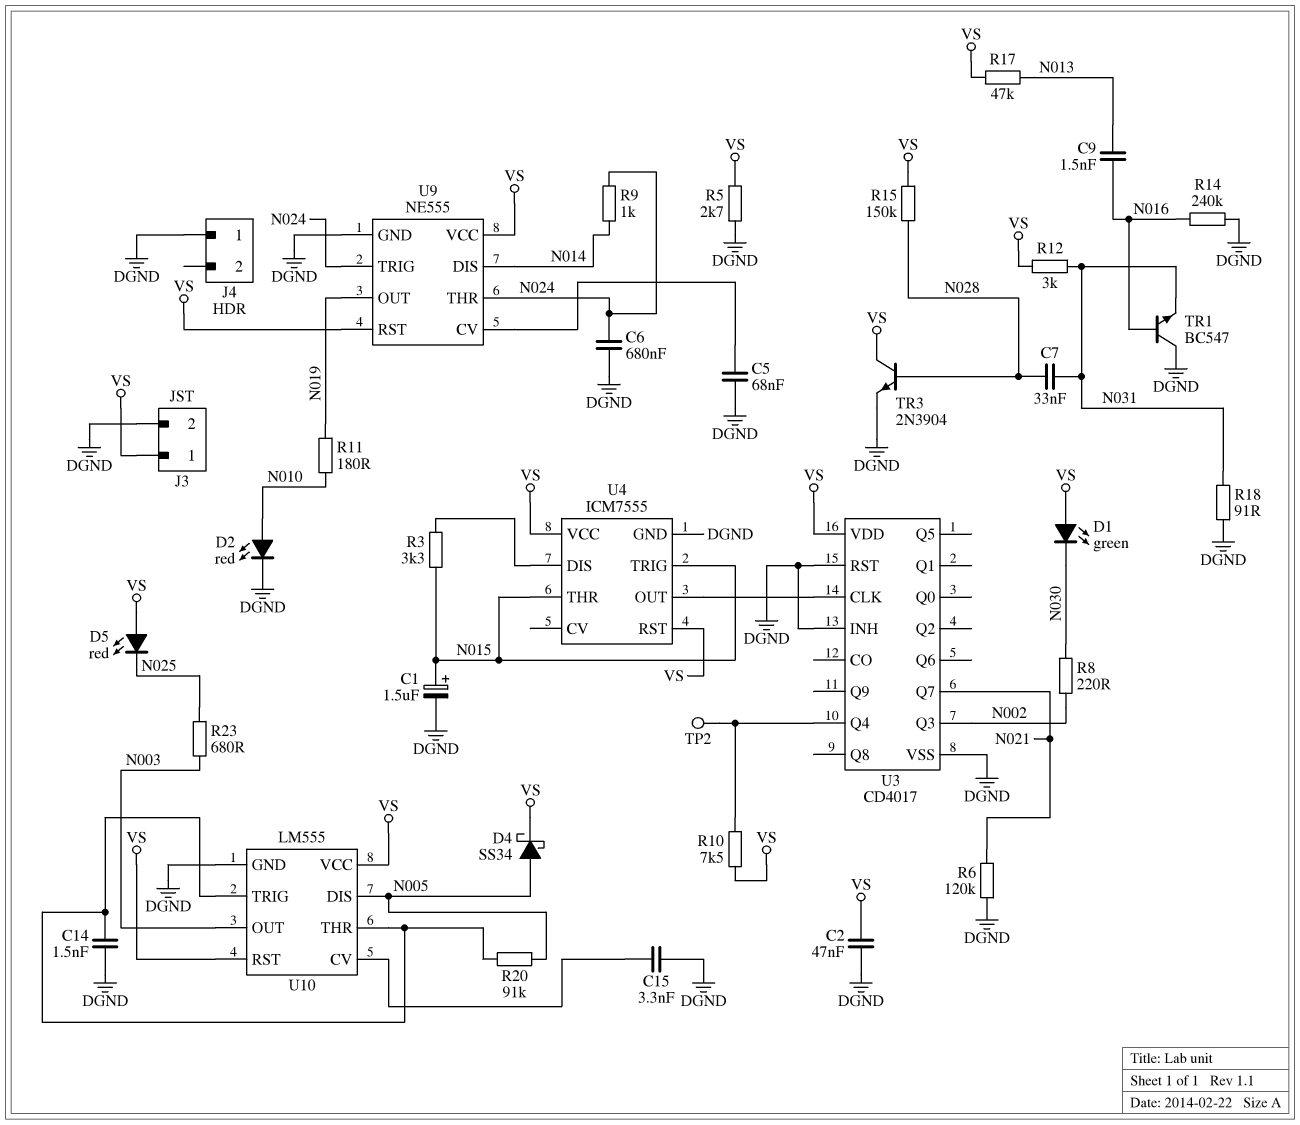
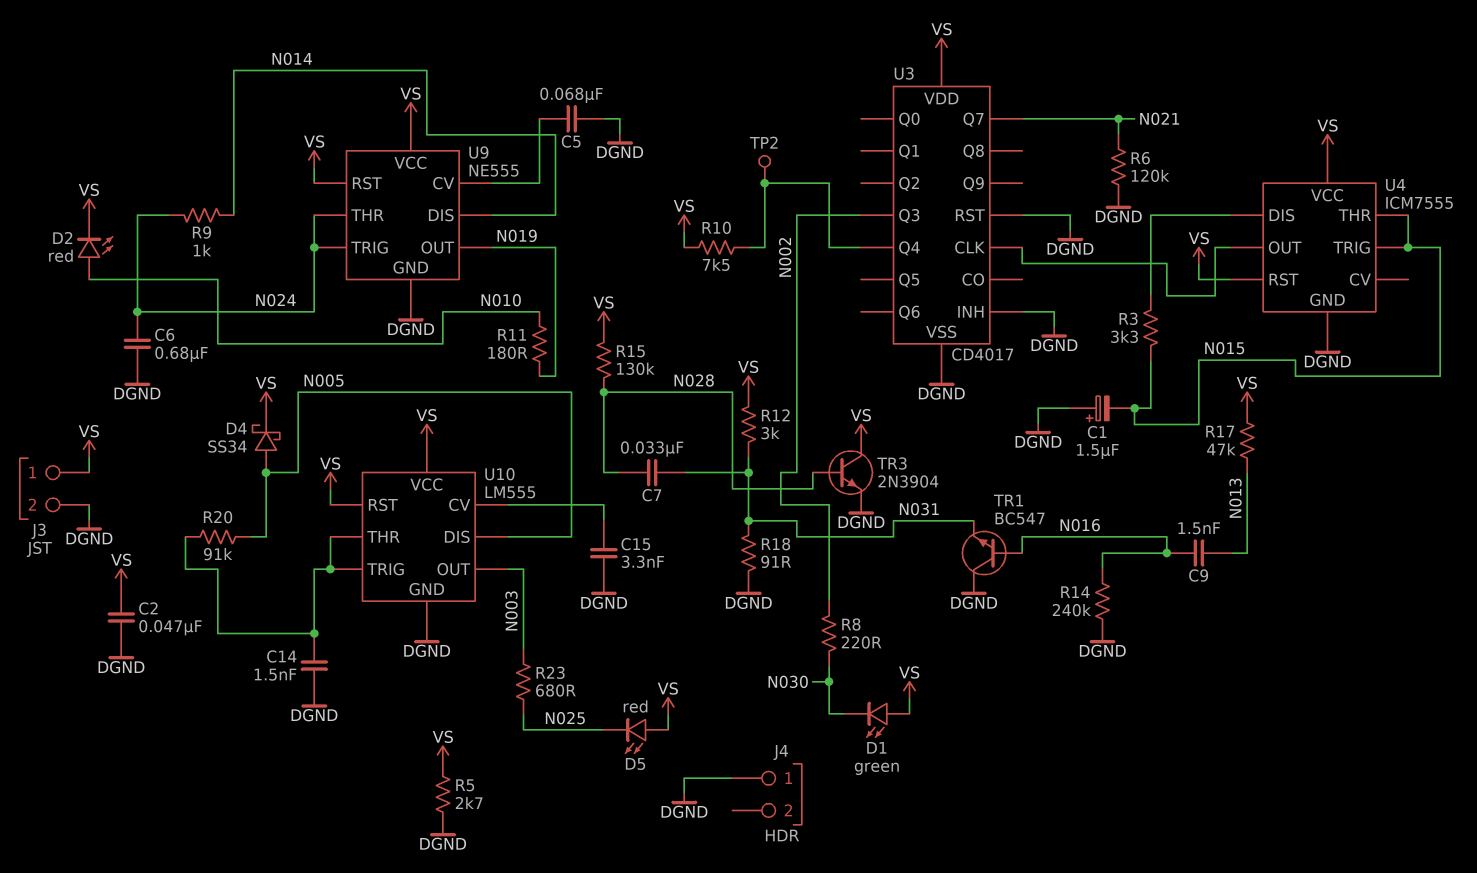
C1: 1.5uF (plus N015, minus DGND) -> 1.5uF (plus DGND, minus N015)
D2: LED red (A N010, K DGND) -> LED red (A N010, K VS)
R15: 150k (N028, VS) -> 130k (N028, VS)

